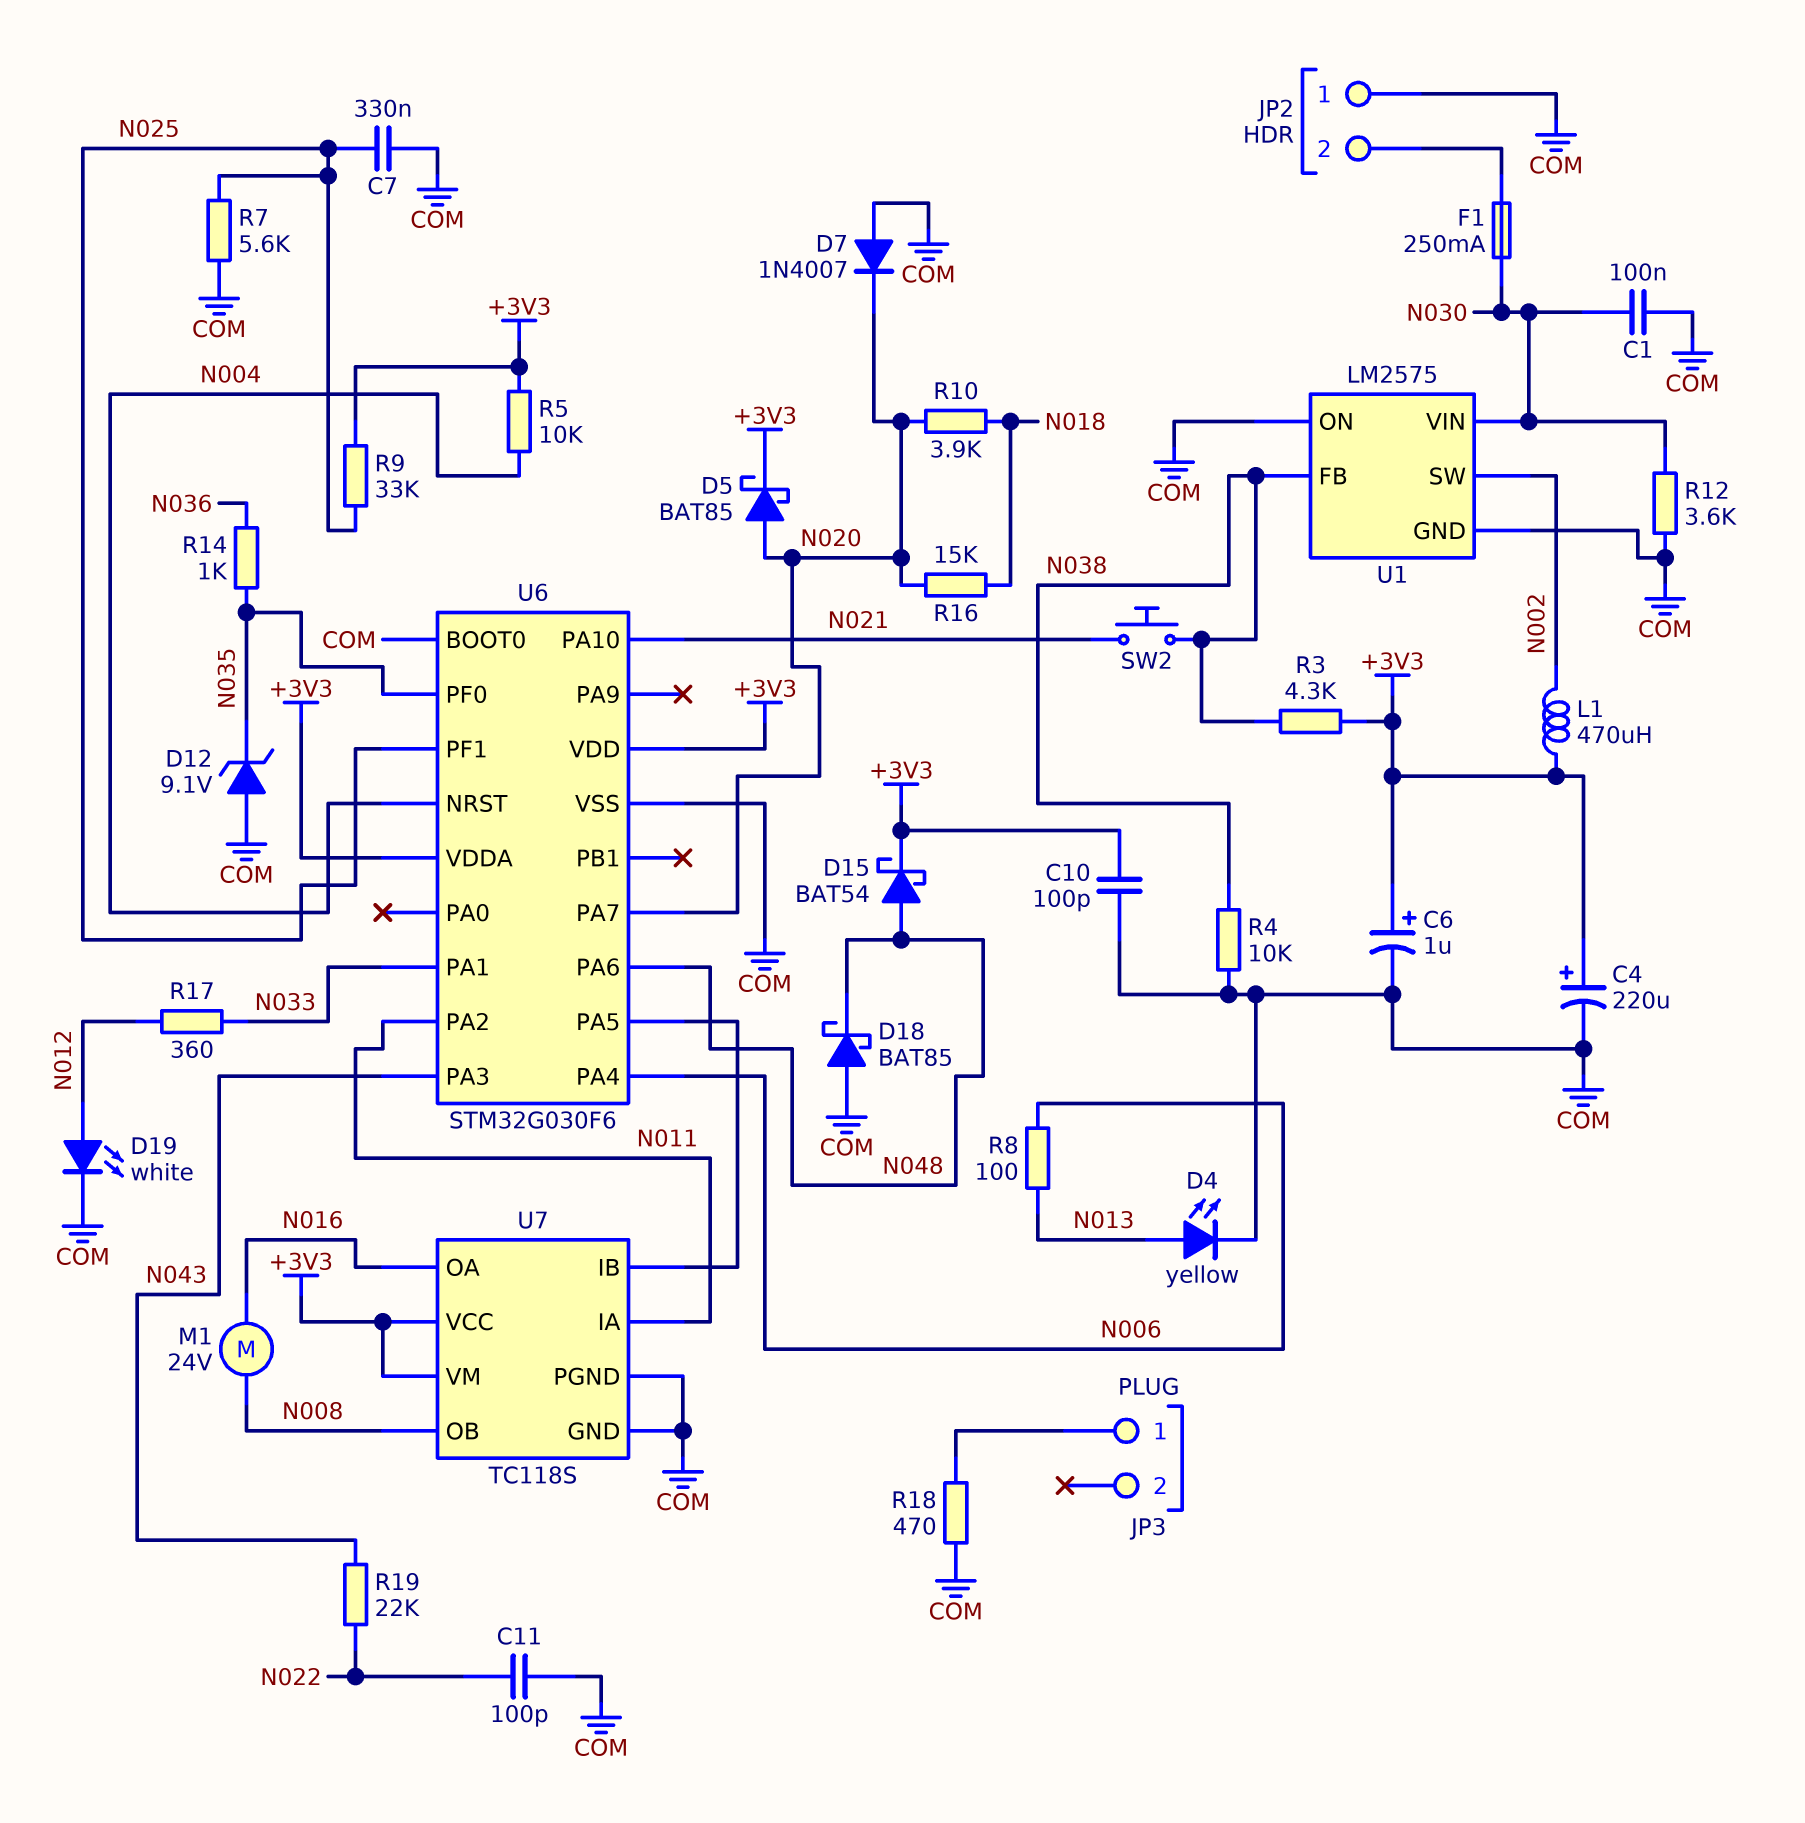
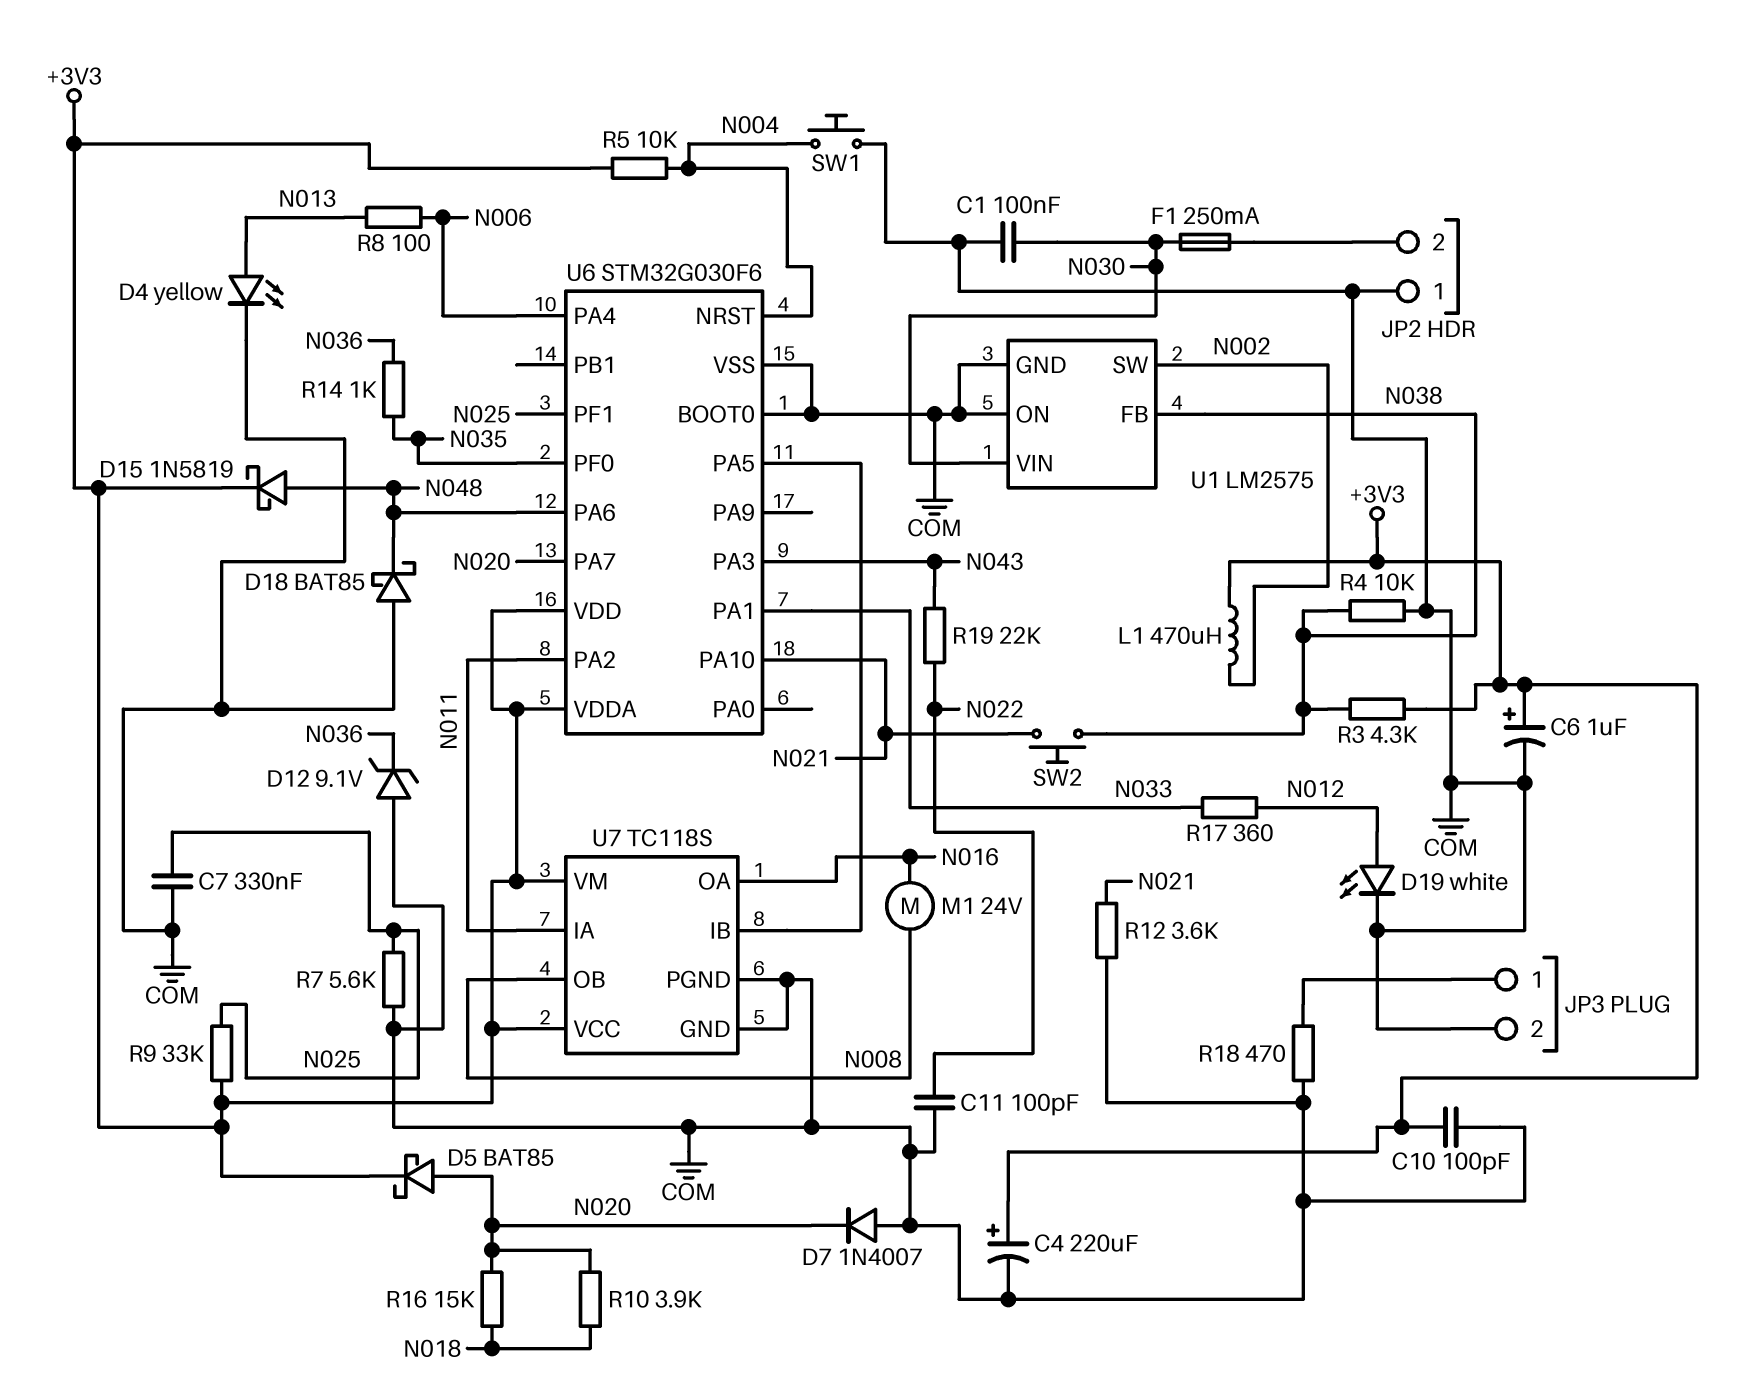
D12: zener 9.1V (A COM, K N035) -> zener 9.1V (A COM, K N036)
D15: schottky BAT54 (A N048, K +3V3) -> schottky 1N5819 (A N048, K +3V3)
JP3 pin 2: none -> COM
R12: 3.6k (COM, N030) -> 3.6k (COM, N021)
SW1: none -> button (COM, N004)

